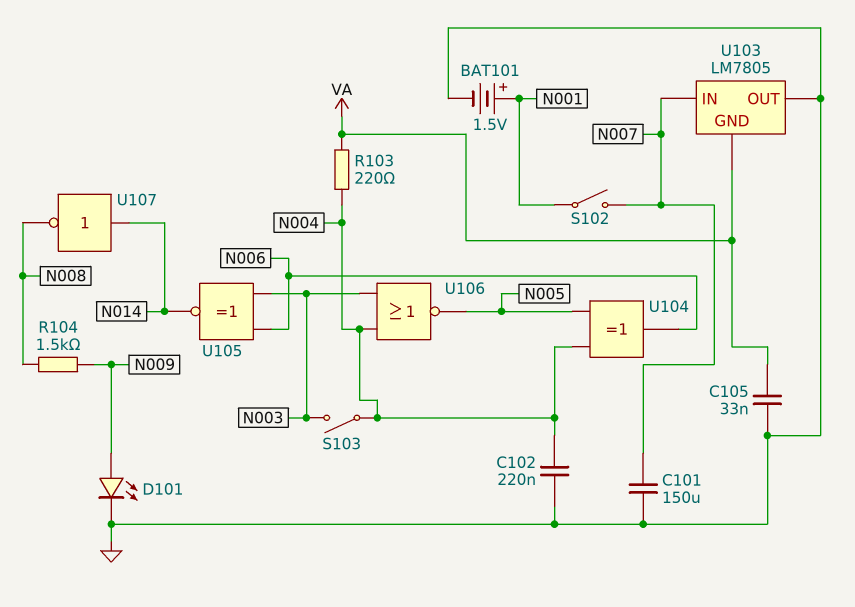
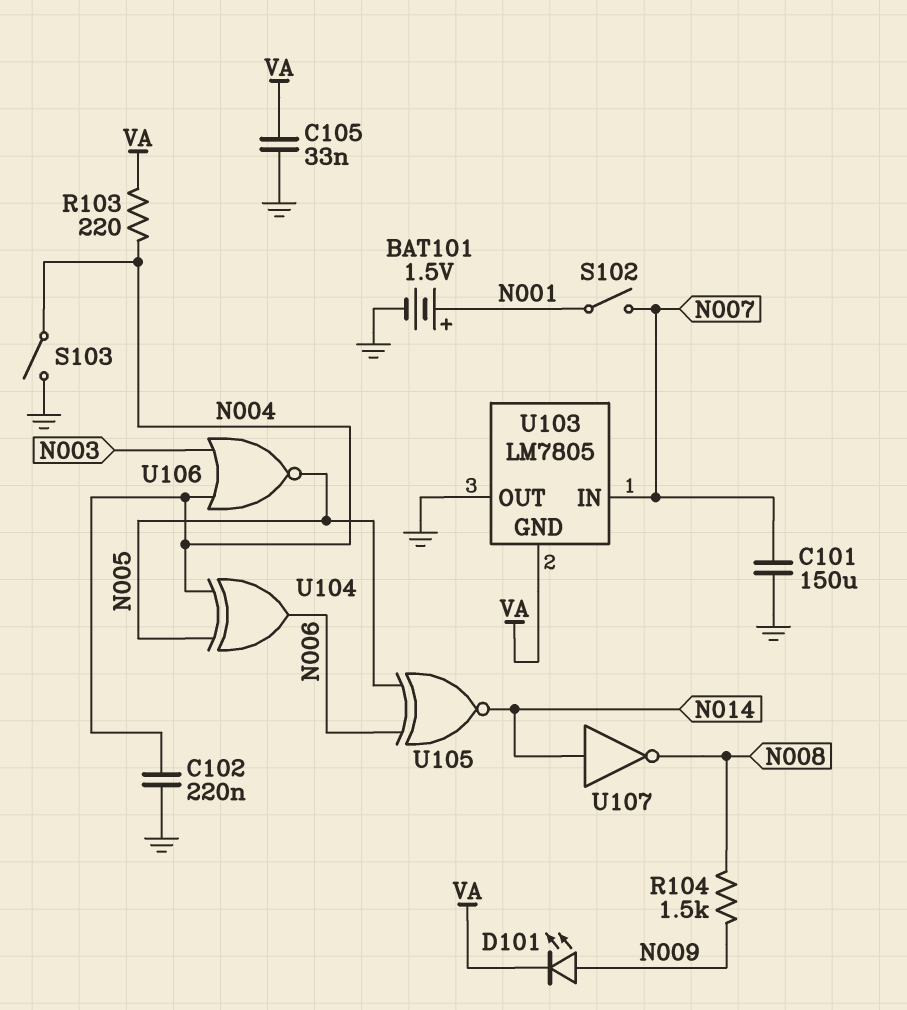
D101: LED (A N009, K GND) -> LED (A N009, K VA)
S103: switch (N003, N004) -> switch (GND, N004)
U105: XNOR (in N003, in N006, out N014) -> XNOR (in N005, in N006, out N014)

